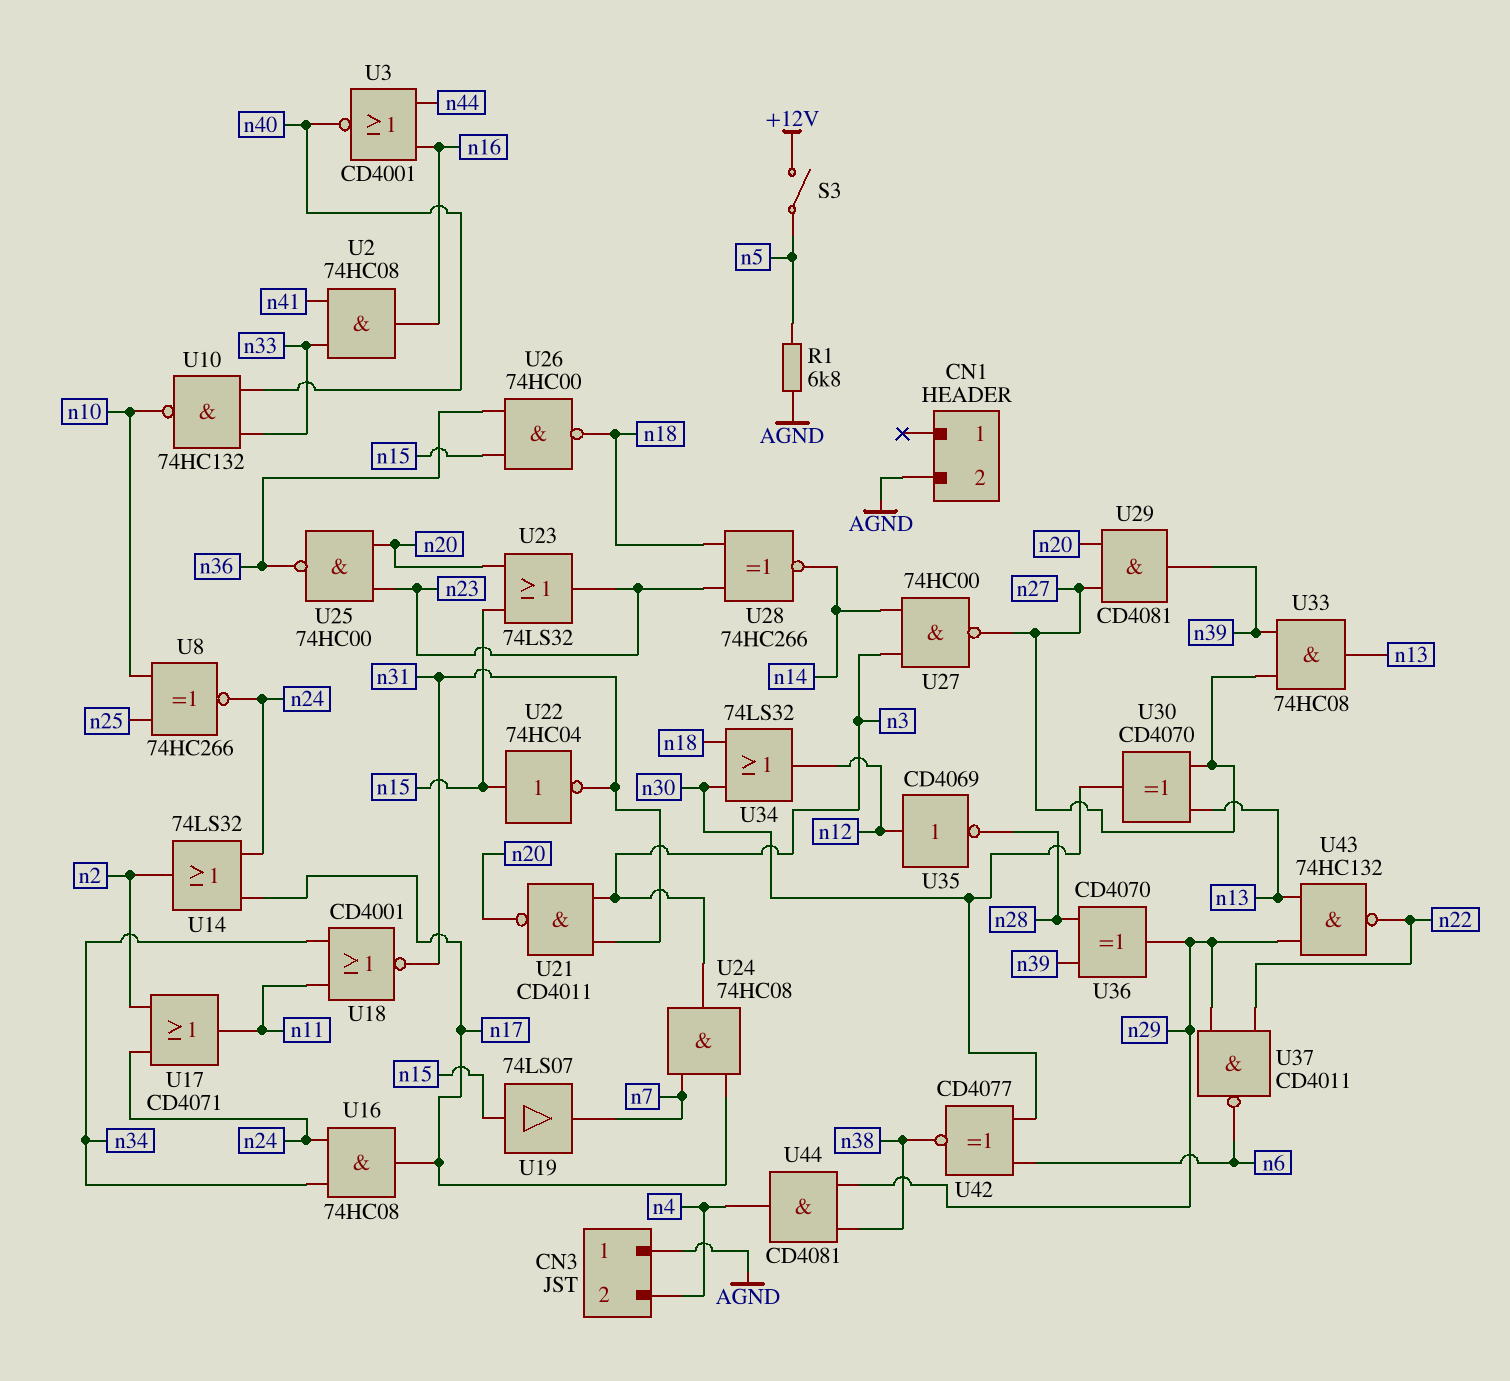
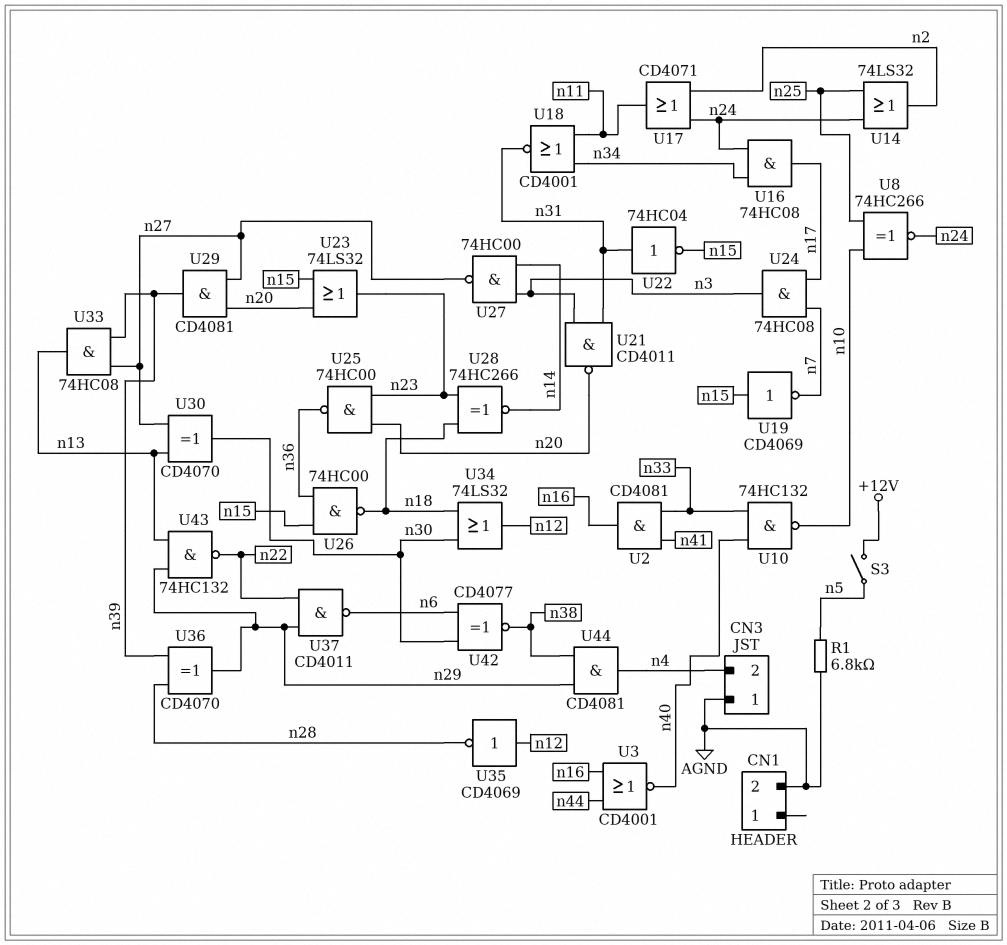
U2: AND 74HC08 (in n33, in n41, out n16) -> AND CD4081 (in n33, in n41, out n16)
U14: OR 74LS32 (in n17, in n24, out n2) -> OR 74LS32 (in n24, in n25, out n2)
U19: buffer 74LS07 (in n15, out n7) -> NOT CD4069 (in n15, out n7)
U22: NOT 74HC04 (in n15, out n31) -> NOT 74HC04 (in n31, out n15)

